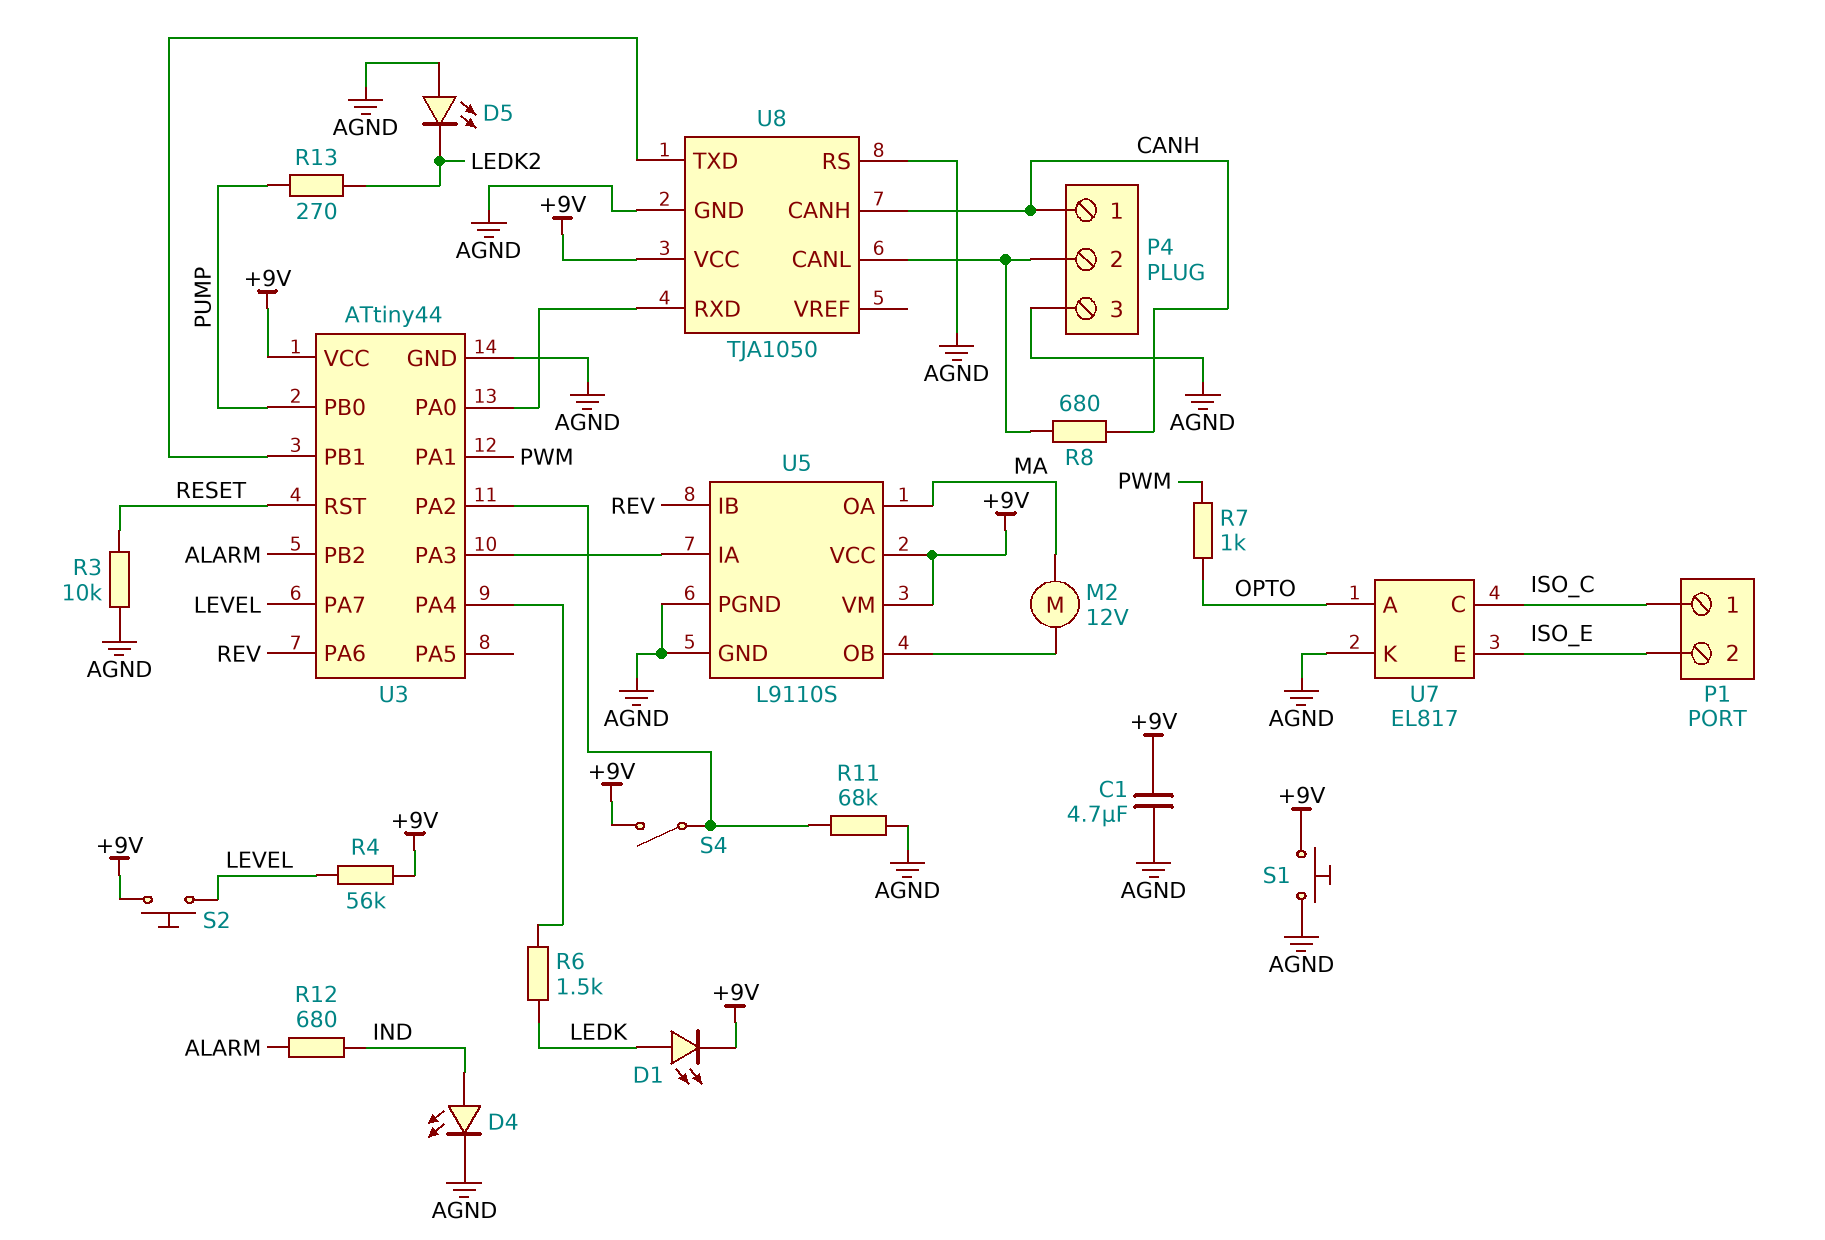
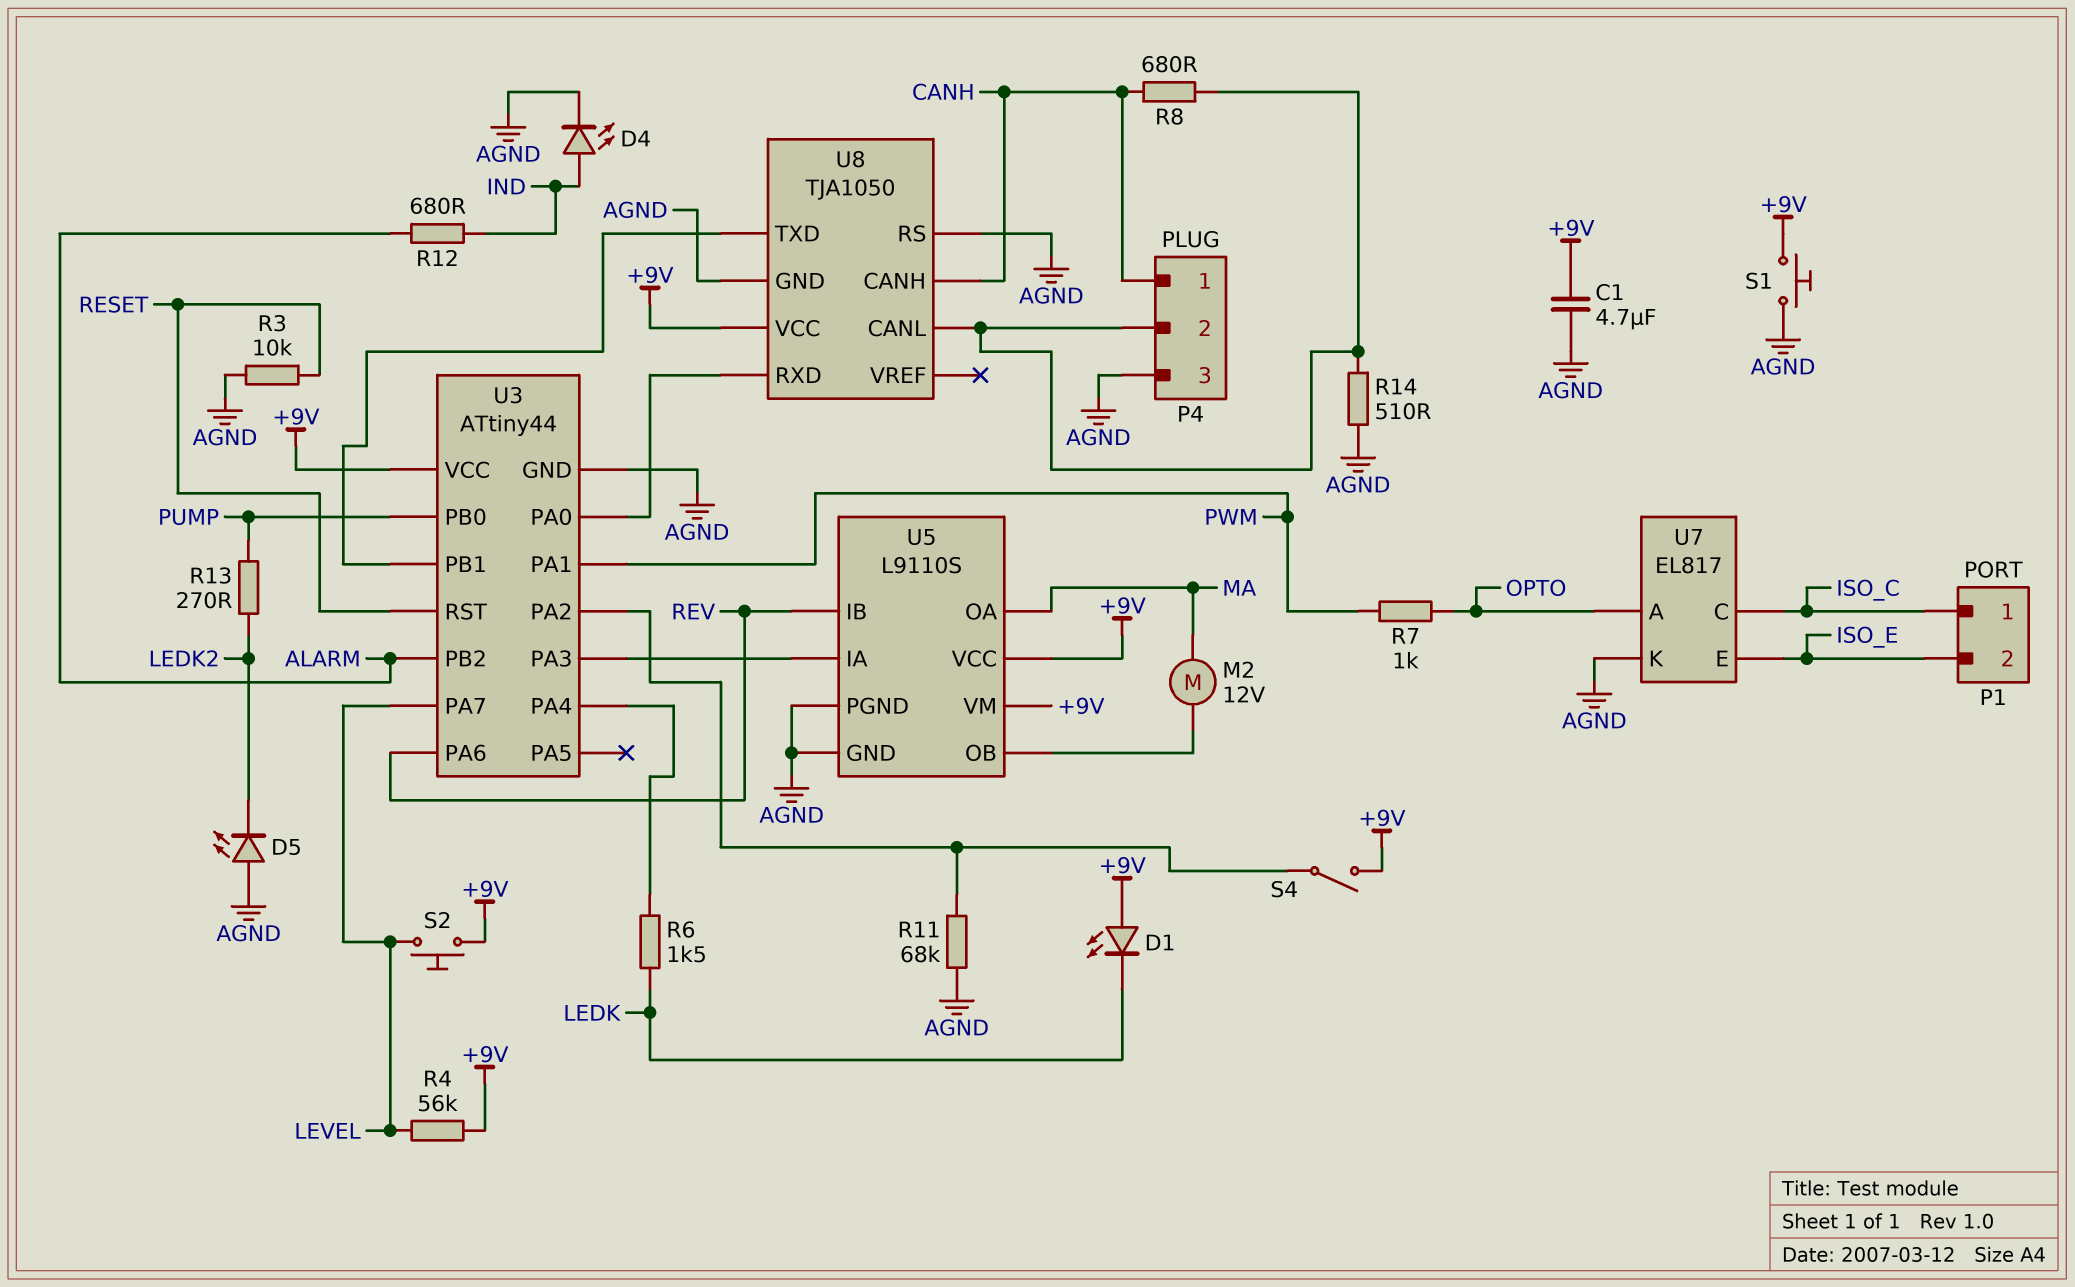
D1: LED (A LEDK, K +9V) -> LED (A +9V, K LEDK)
R14: none -> 510 (AGND, P4/2)

